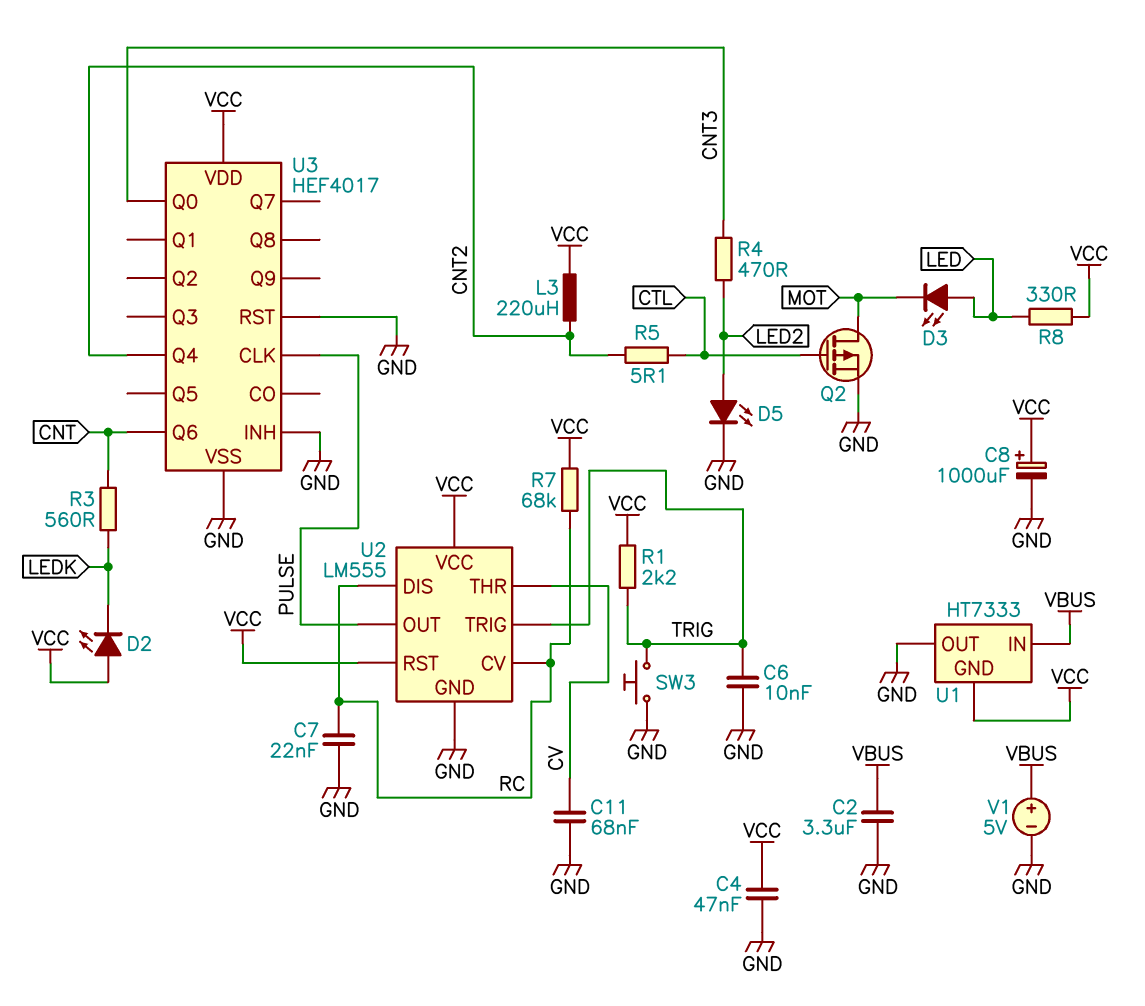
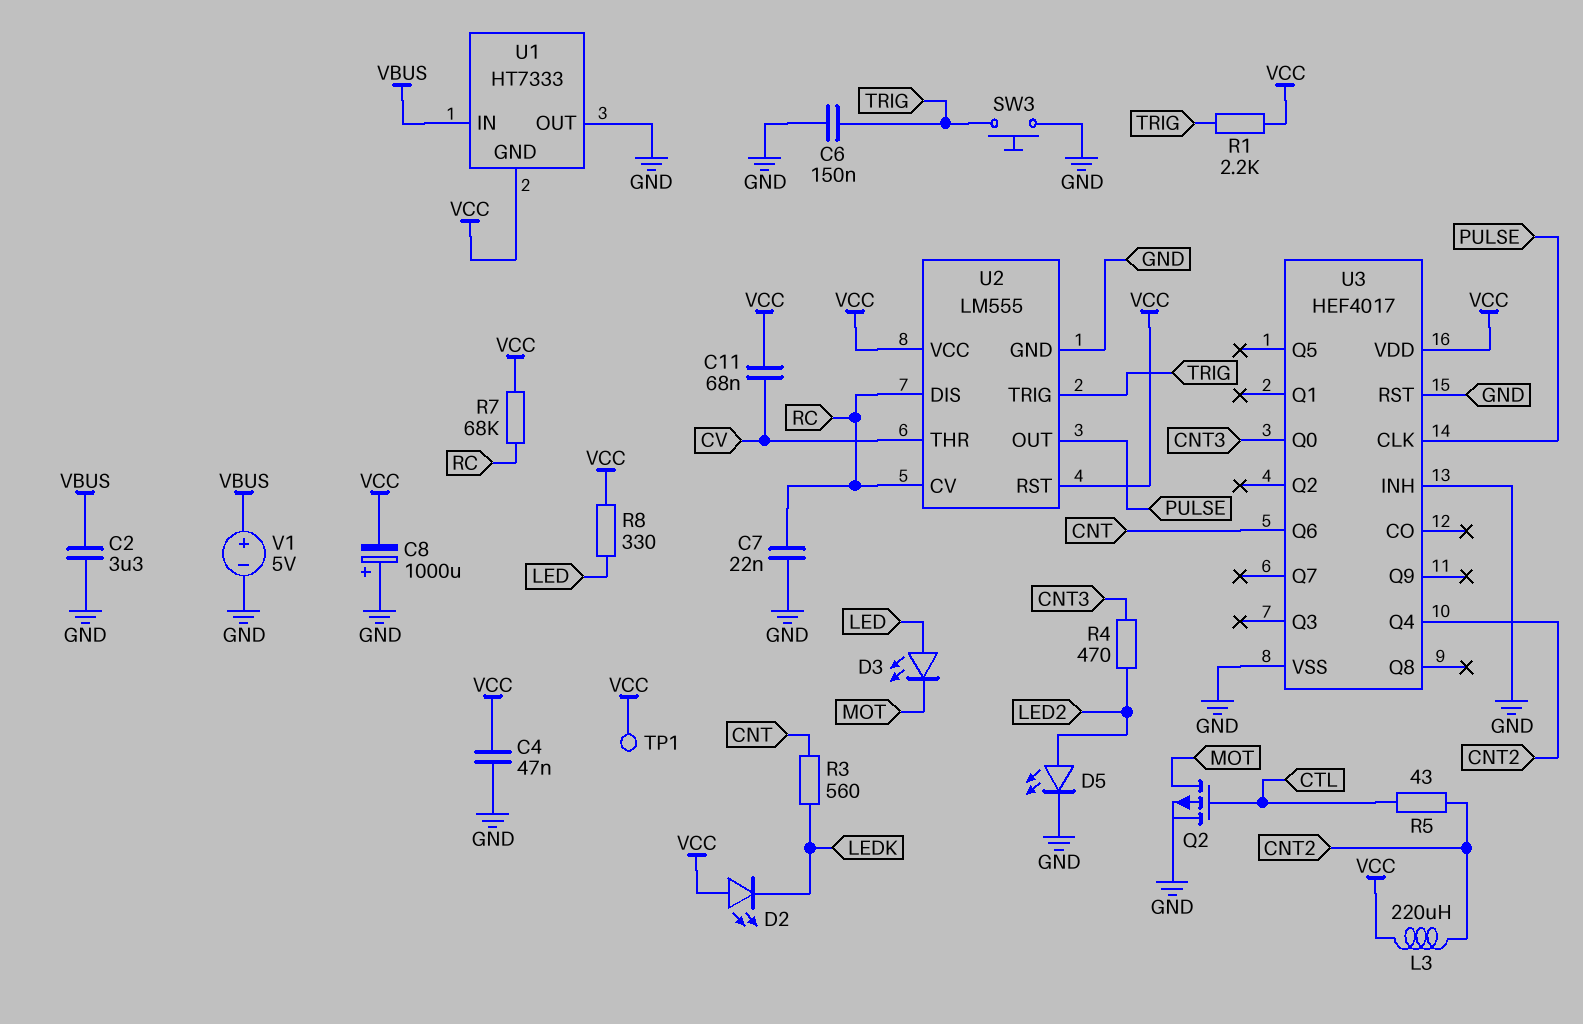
C6: 10nF (GND, TRIG) -> 150nF (GND, TRIG)
C8: 1000uF (plus VCC, minus GND) -> 1000uF (plus GND, minus VCC)
C11: 68nF (CV, GND) -> 68nF (CV, VCC)
R5: 5.1 (CNT2, CTL) -> 43 (CNT2, CTL)
TP1: none -> test point (VCC)

